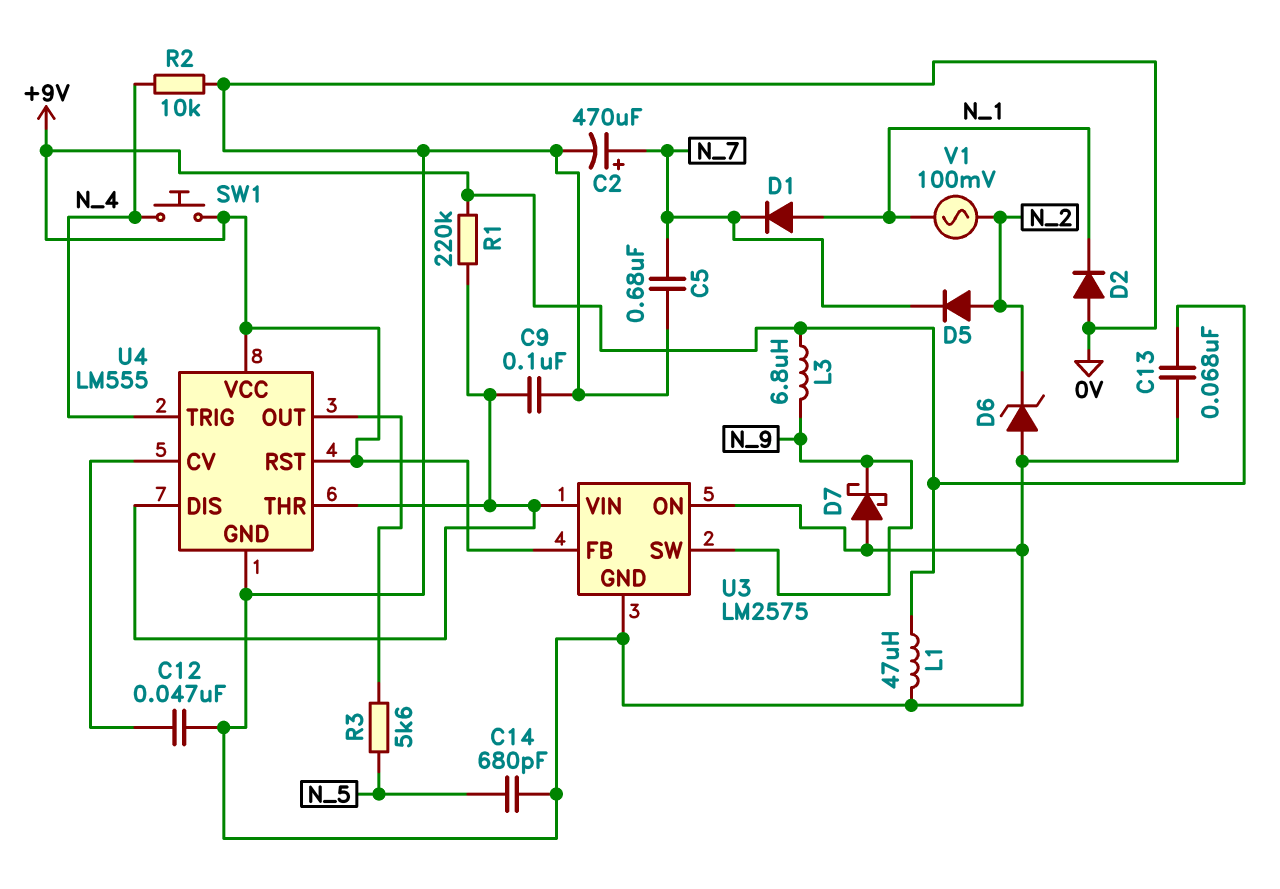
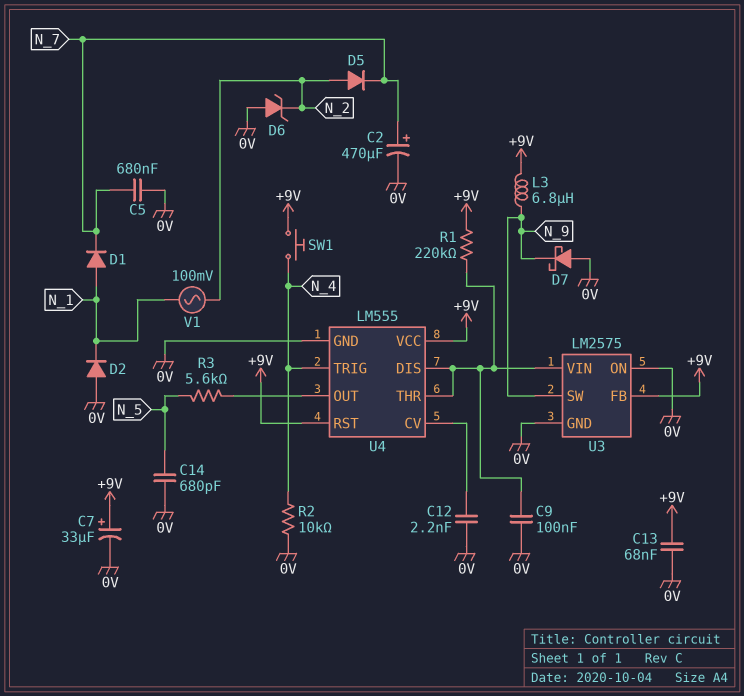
C7: none -> 33uF (plus +9V, minus 0V)
C12: 47nF (0V, U4/CV) -> 2.2nF (0V, U4/CV)
L1: 47uH (+9V, 0V) -> none

